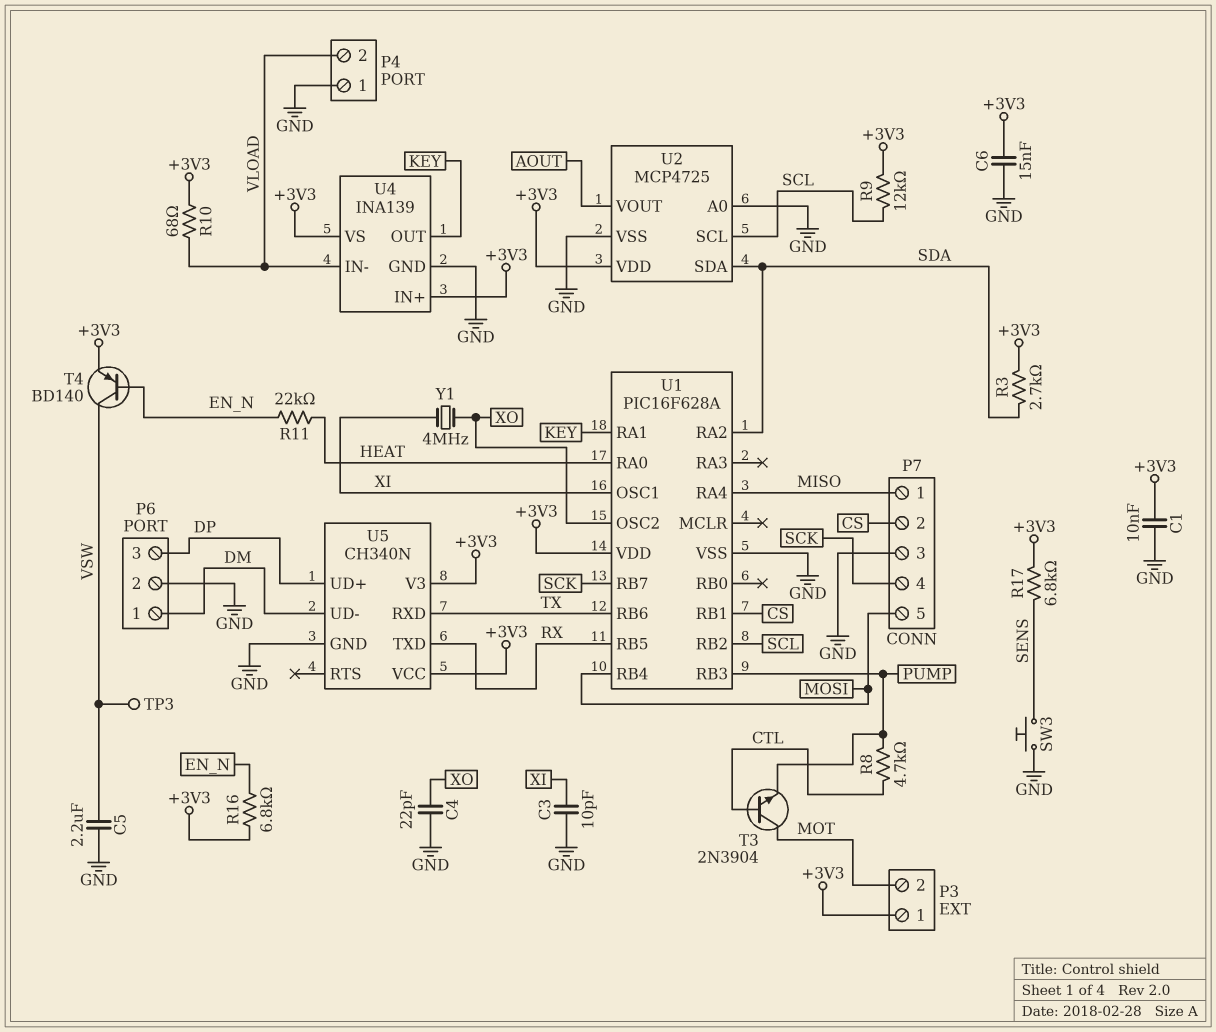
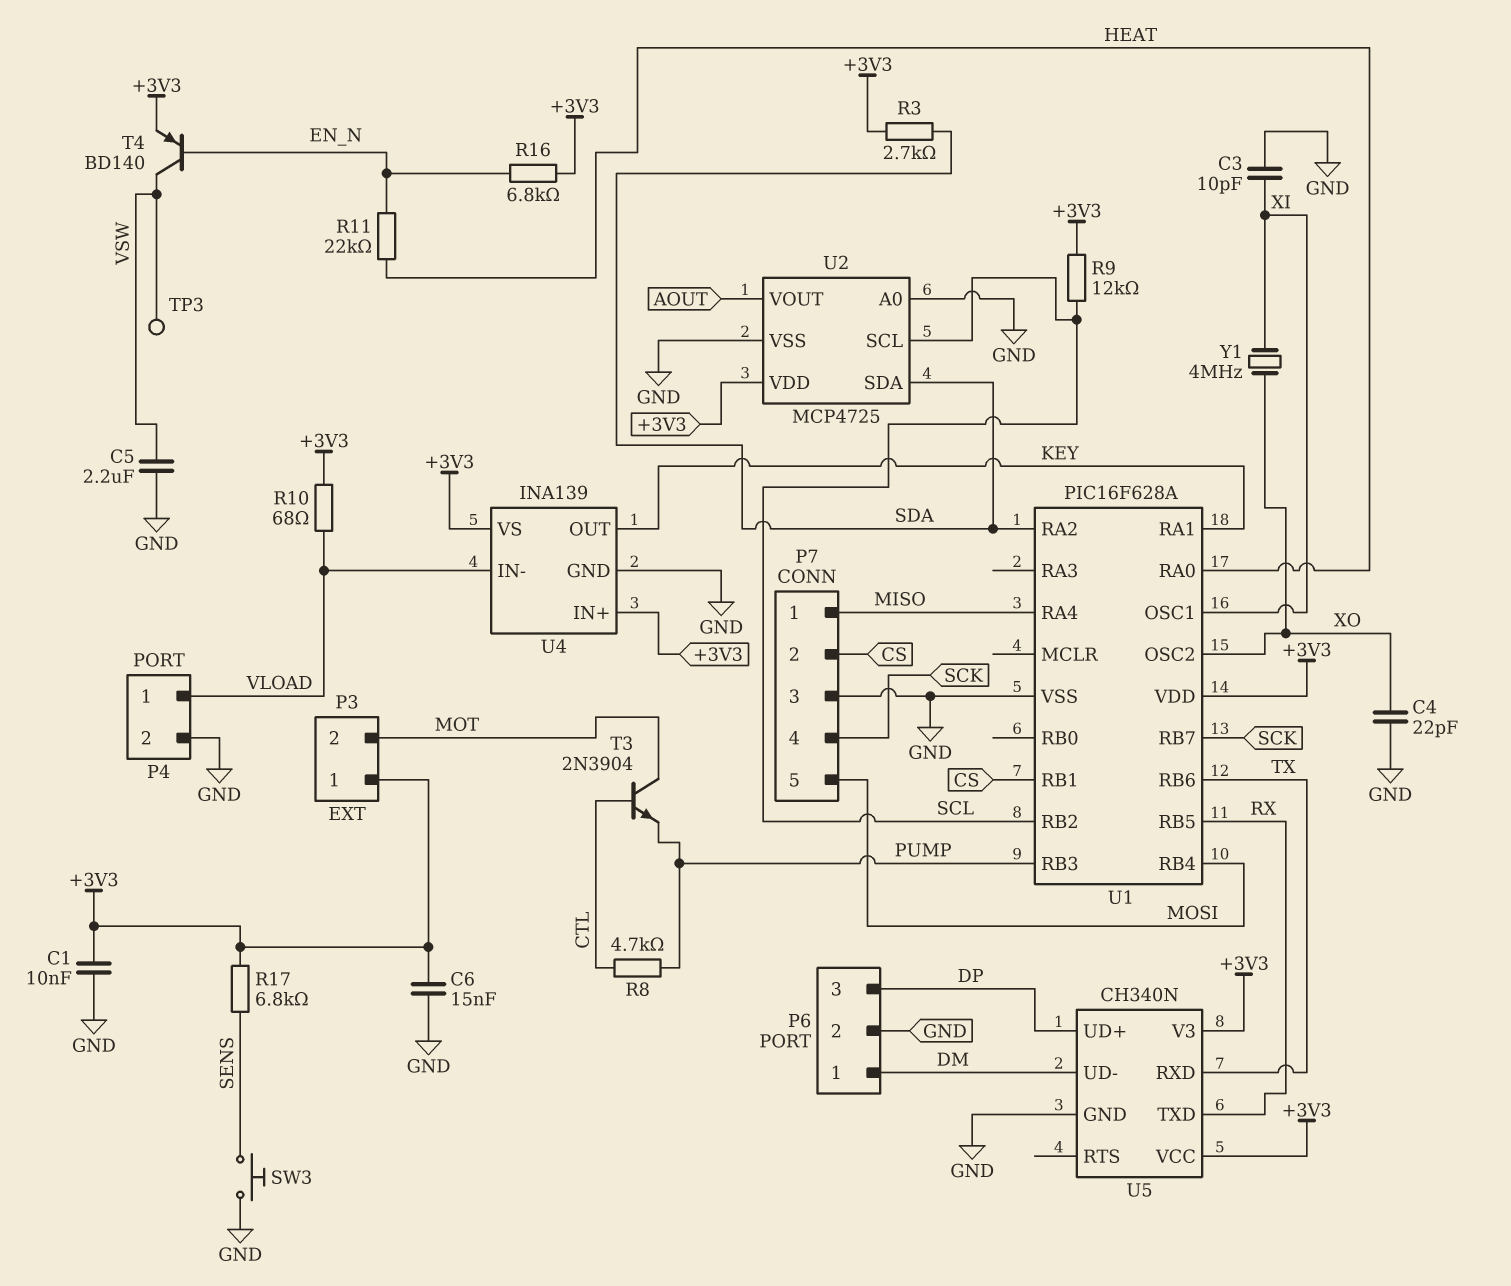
P4 pin 1: GND -> VLOAD
P4 pin 2: VLOAD -> GND

